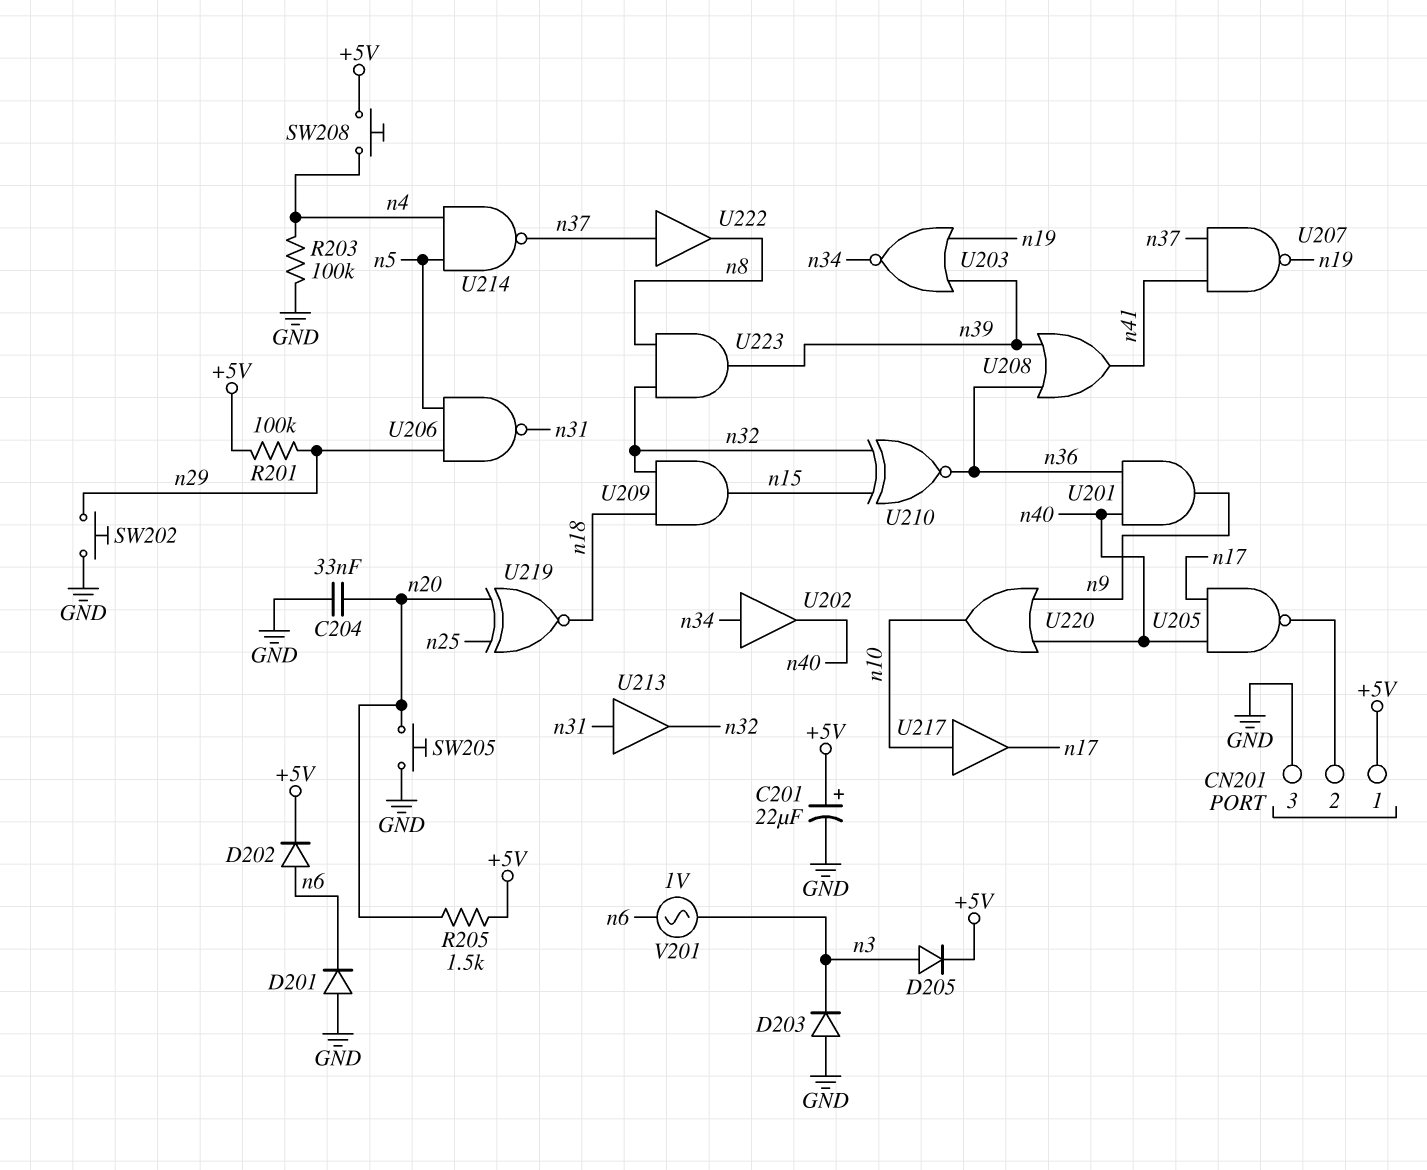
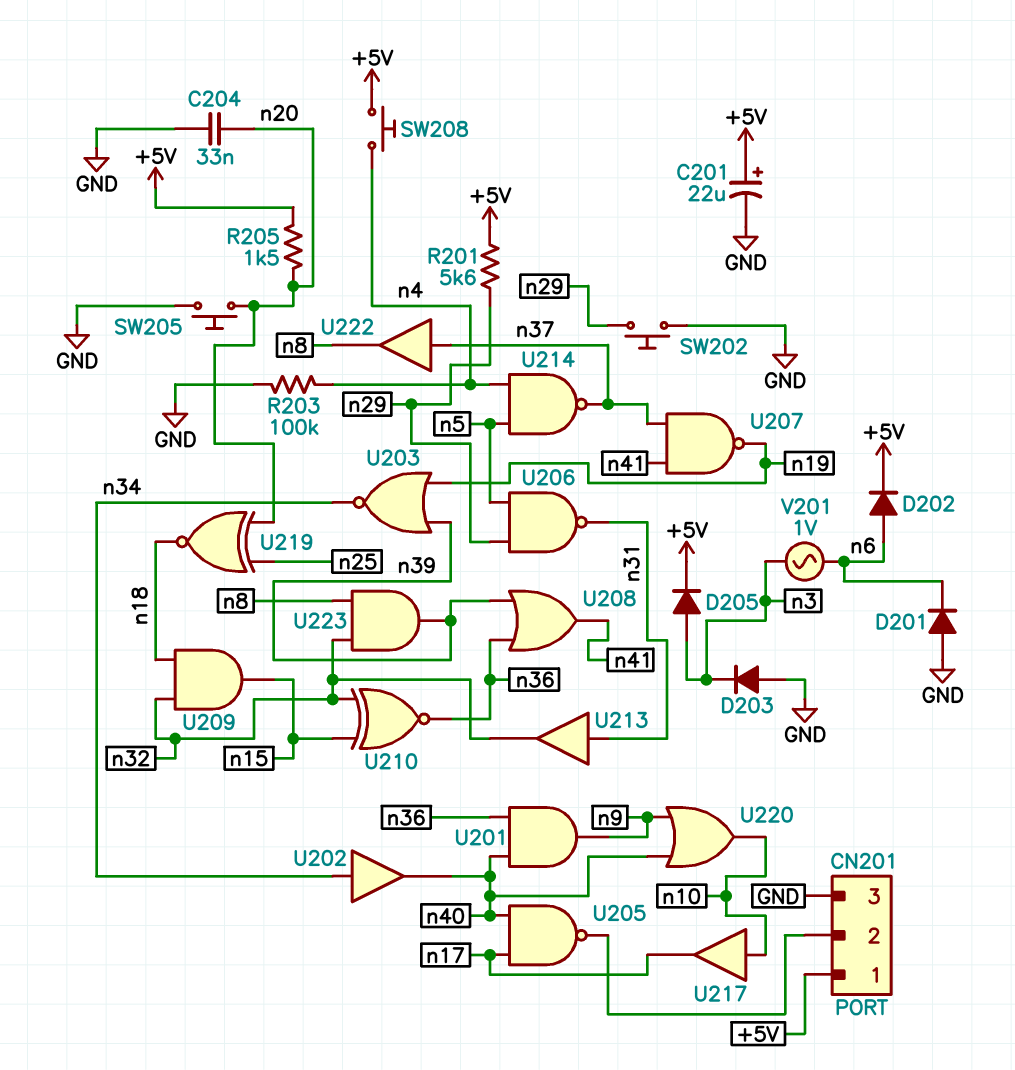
R201: 100k (+5V, n29) -> 5.6k (+5V, n29)

